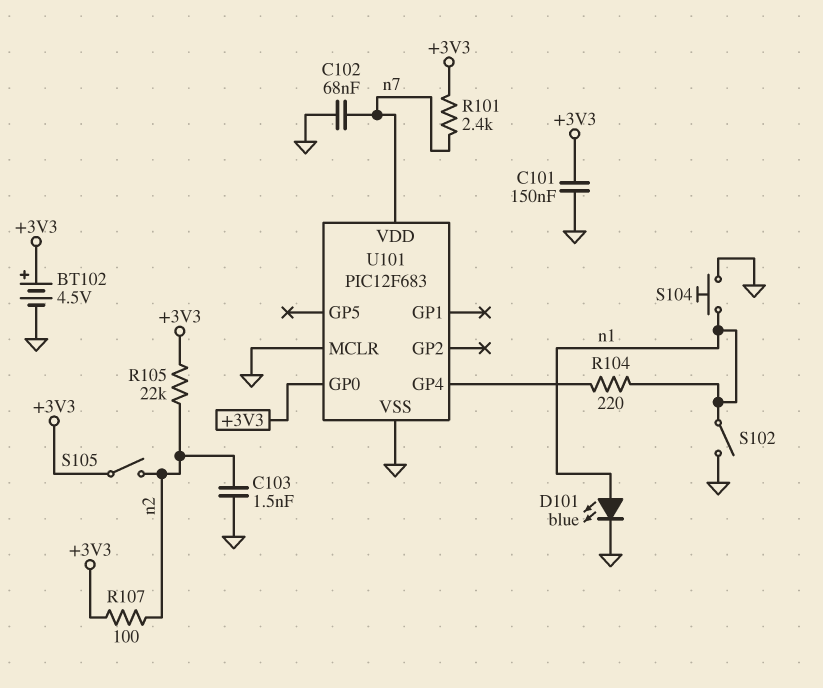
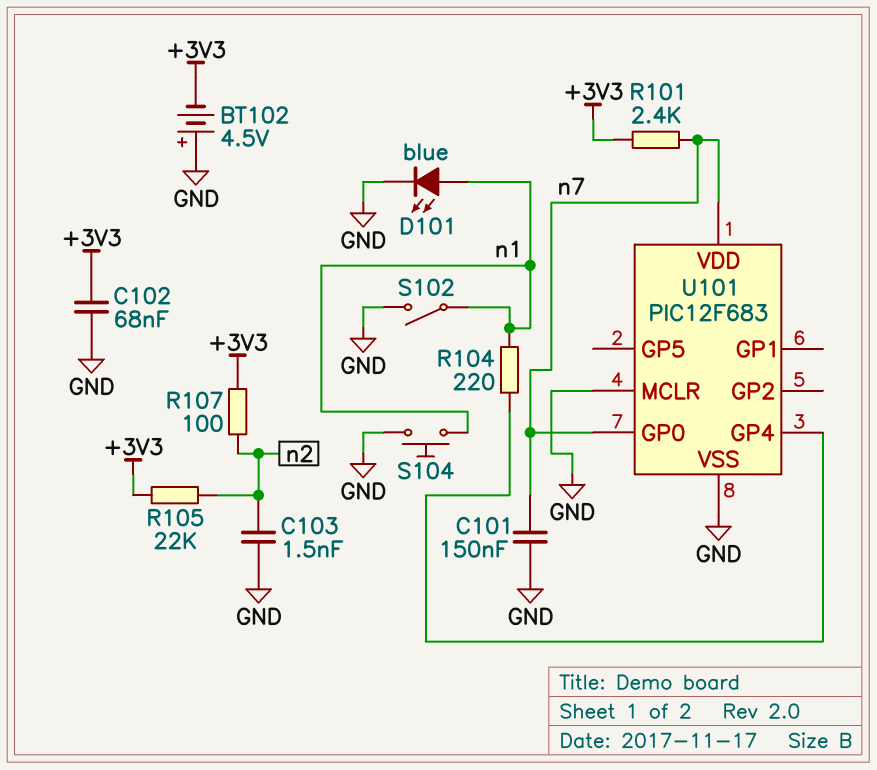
BT102: 4.5V (plus +3V3, minus GND) -> 4.5V (plus GND, minus +3V3)
C101: 150nF (+3V3, GND) -> 150nF (GND, n7)
C102: 68nF (GND, n7) -> 68nF (+3V3, GND)
S105: switch (+3V3, n2) -> none
U101 pin GP0: +3V3 -> n7

